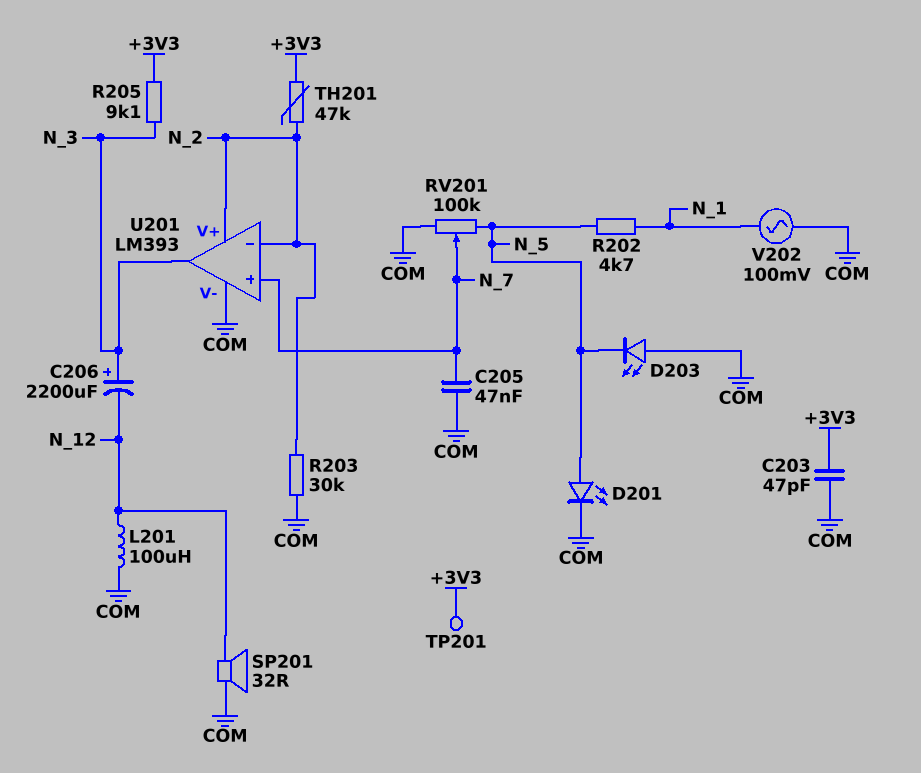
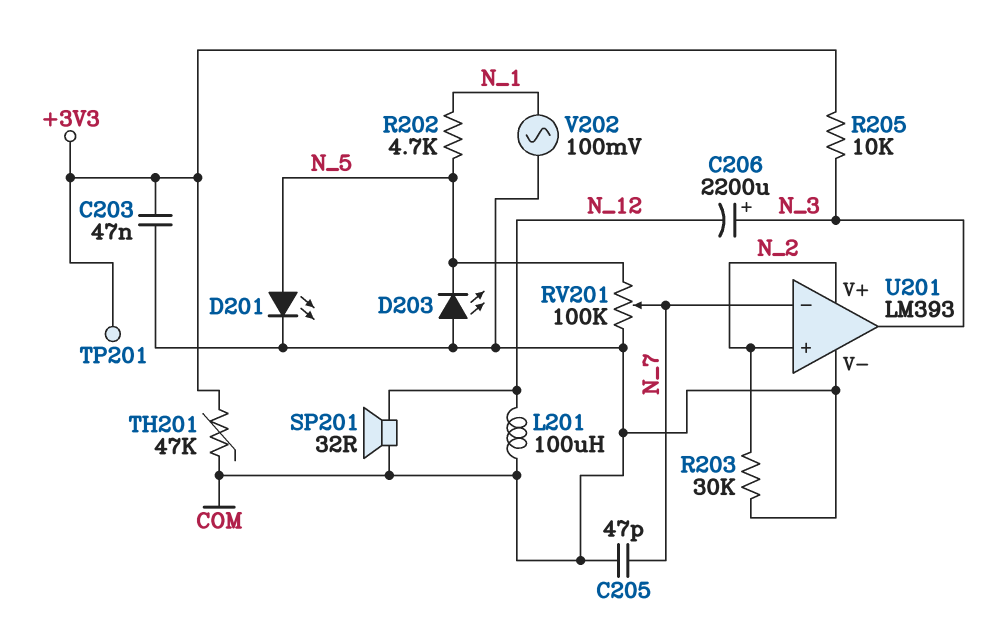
C203: 47pF (+3V3, COM) -> 47nF (+3V3, COM)
C205: 47nF (COM, N_7) -> 47pF (COM, N_7)
R205: 9.1k (+3V3, N_3) -> 10k (+3V3, N_3)
TH201: 47k (+3V3, N_2) -> 47k (+3V3, COM)
U201 pin in+: N_7 -> N_2
U201 pin in-: N_2 -> N_7

